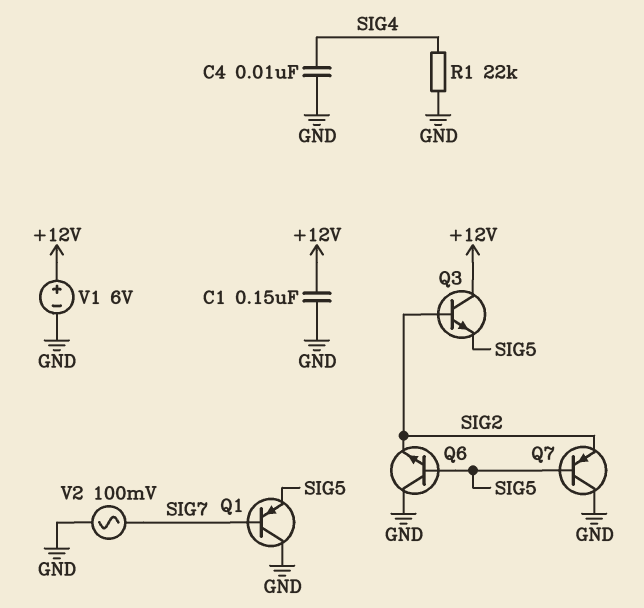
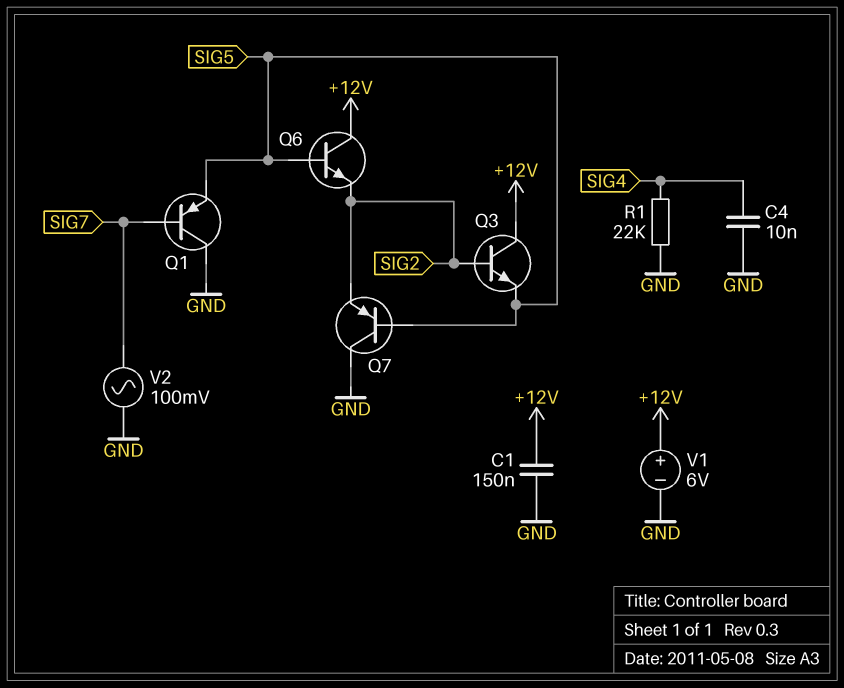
Q6: NPN (B SIG5, C GND, E SIG2) -> NPN (B SIG5, C +12V, E SIG2)

